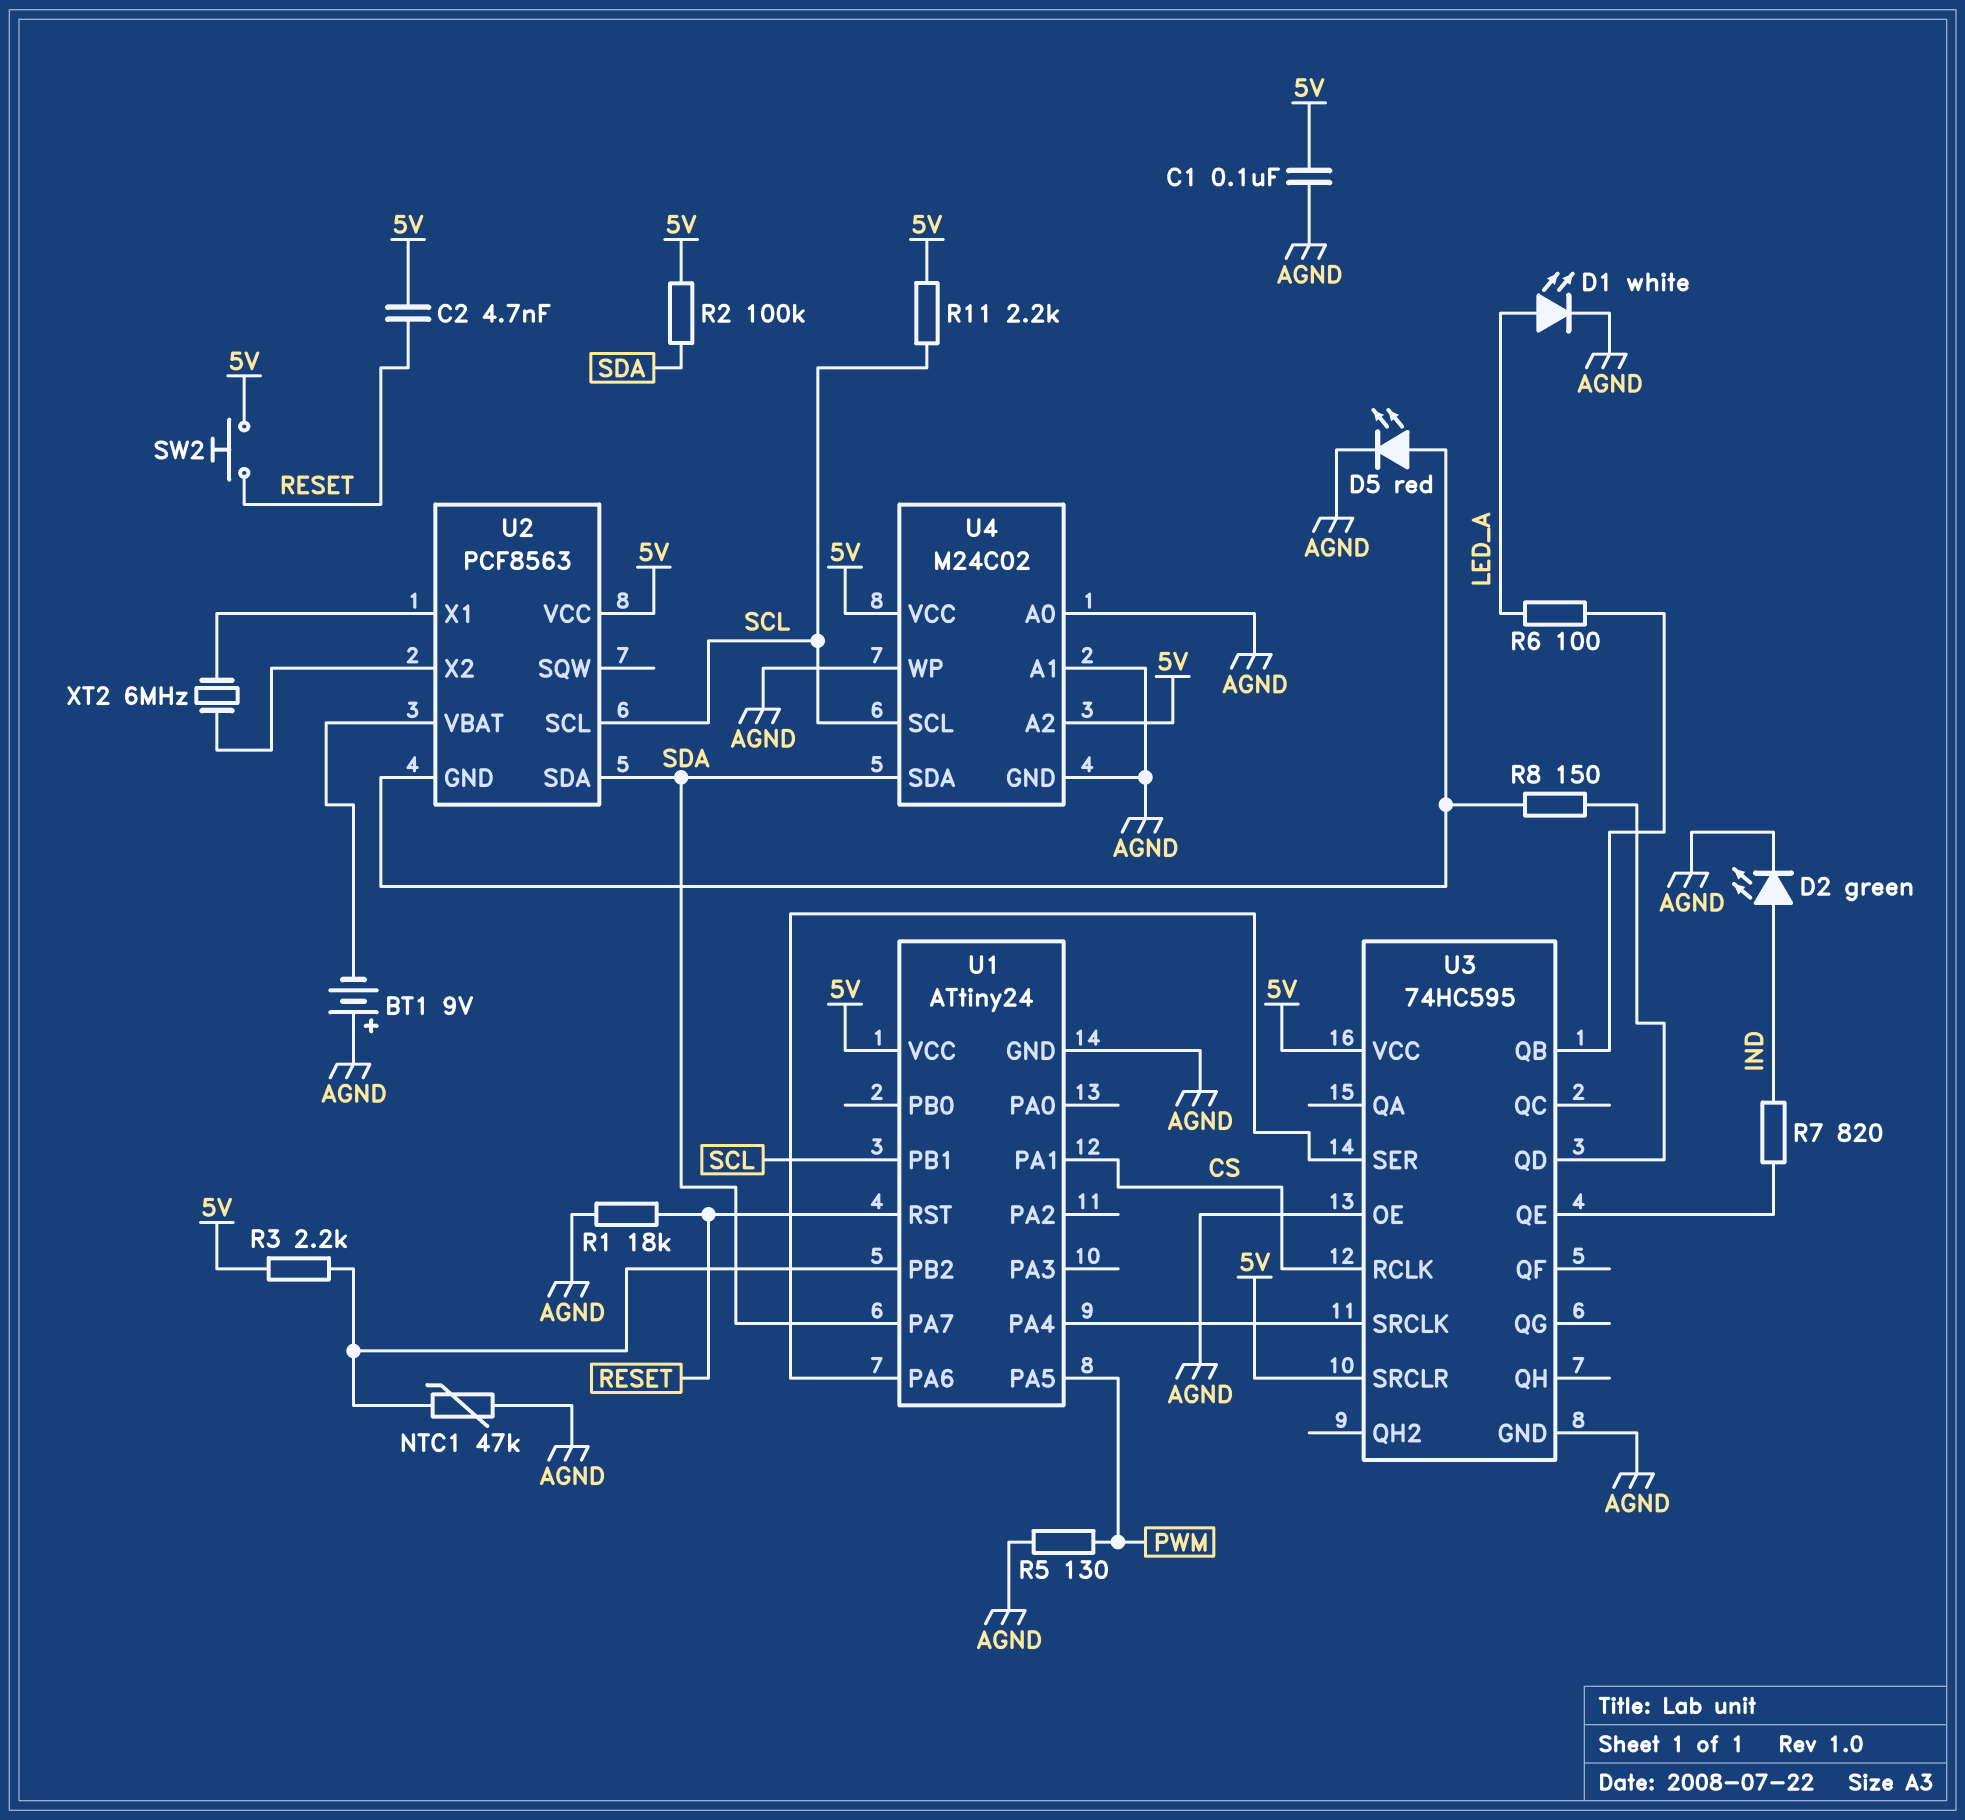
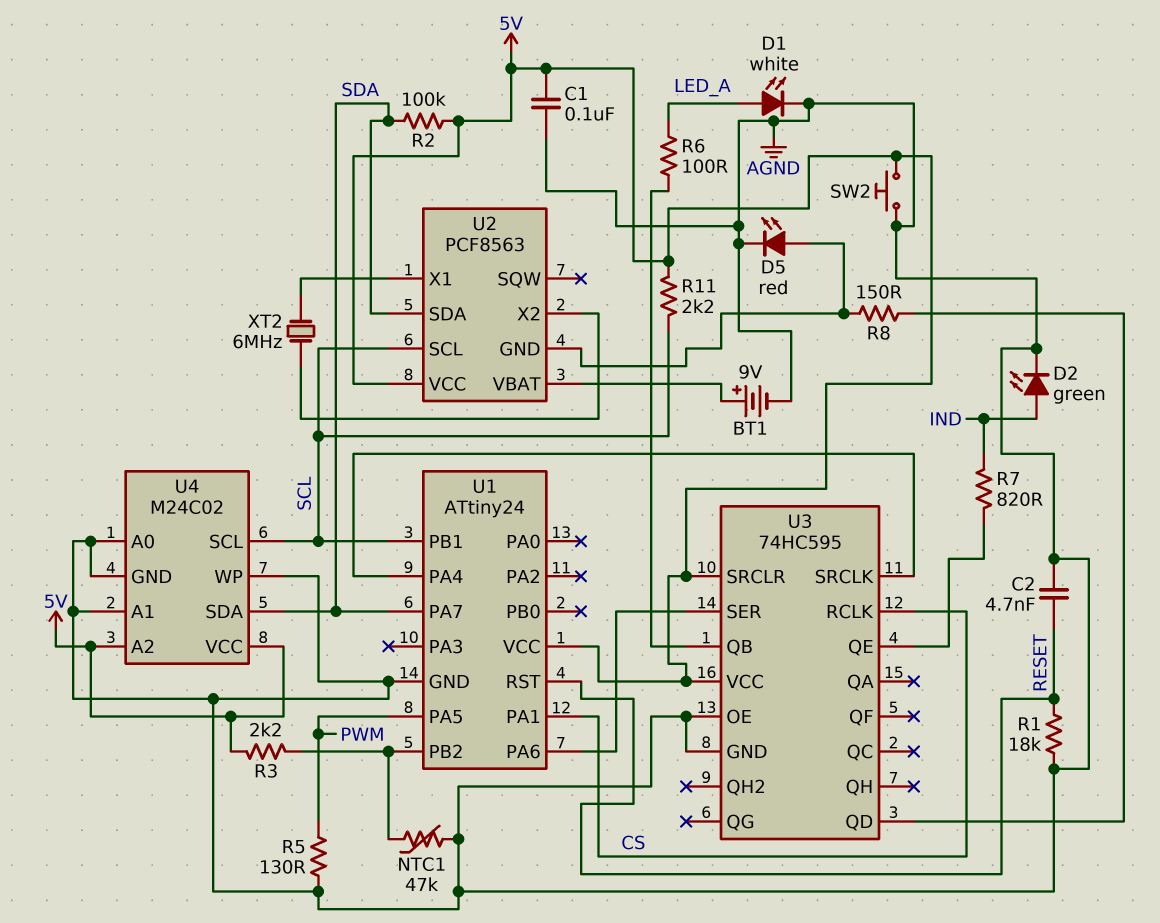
BT1: 9V (plus AGND, minus U2/VBAT) -> 9V (plus U2/VBAT, minus AGND)
C2: 4.7nF (5V, RESET) -> 4.7nF (AGND, RESET)
SW2: button (5V, RESET) -> button (5V, AGND)

